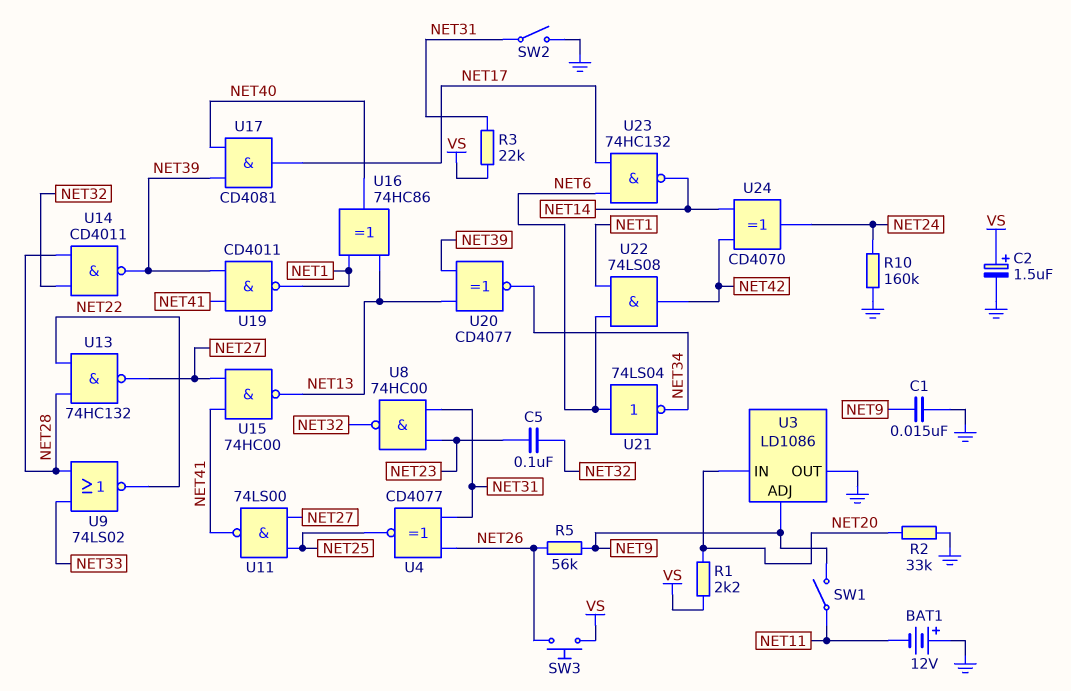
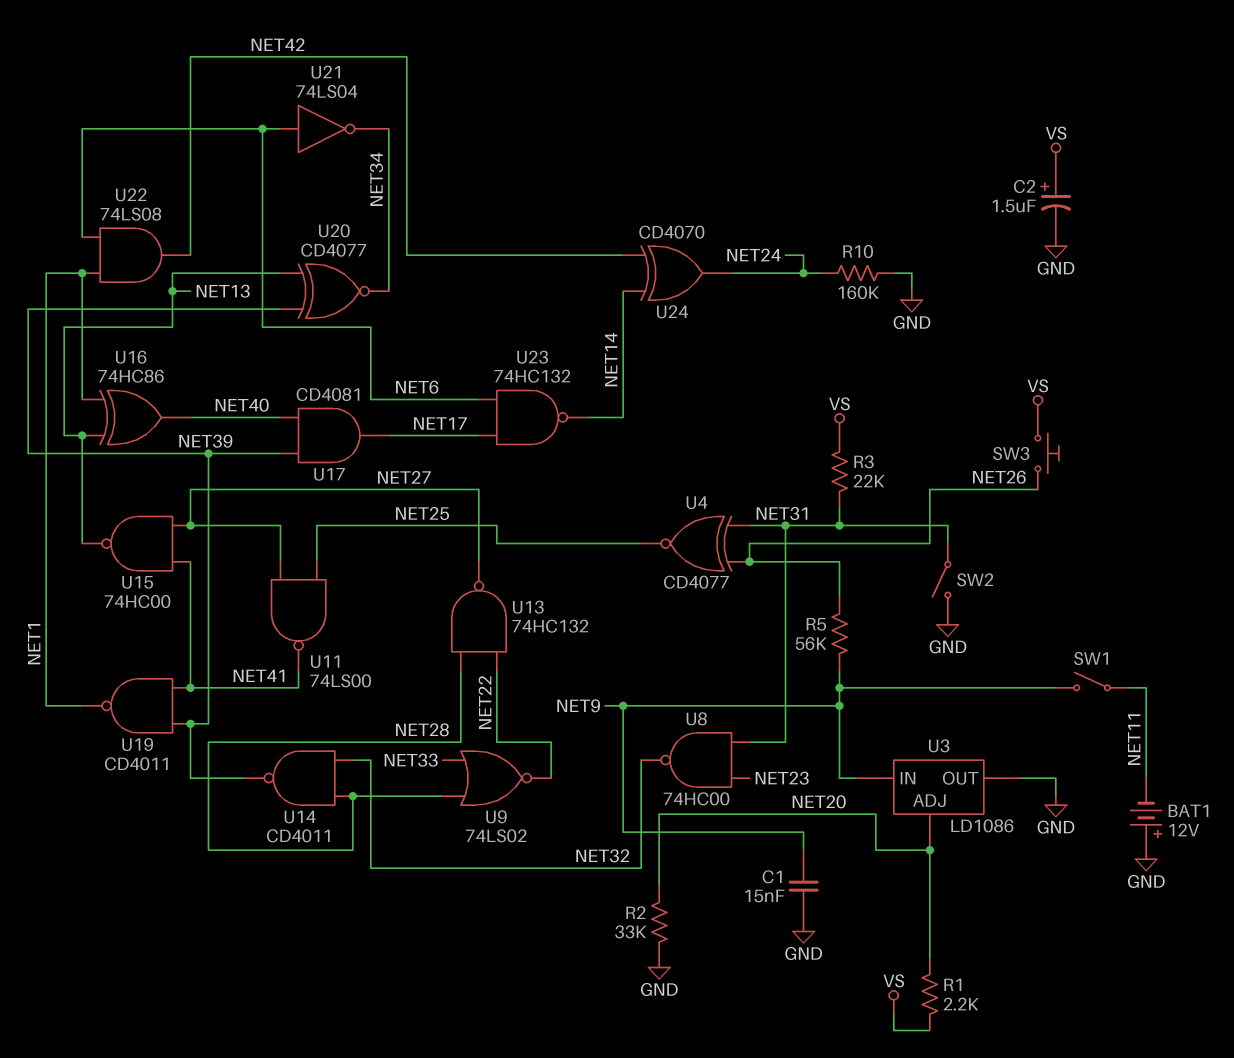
C5: 100nF (NET23, NET32) -> none
U3 pin ADJ: NET9 -> NET20
U3 pin IN: NET20 -> NET9

